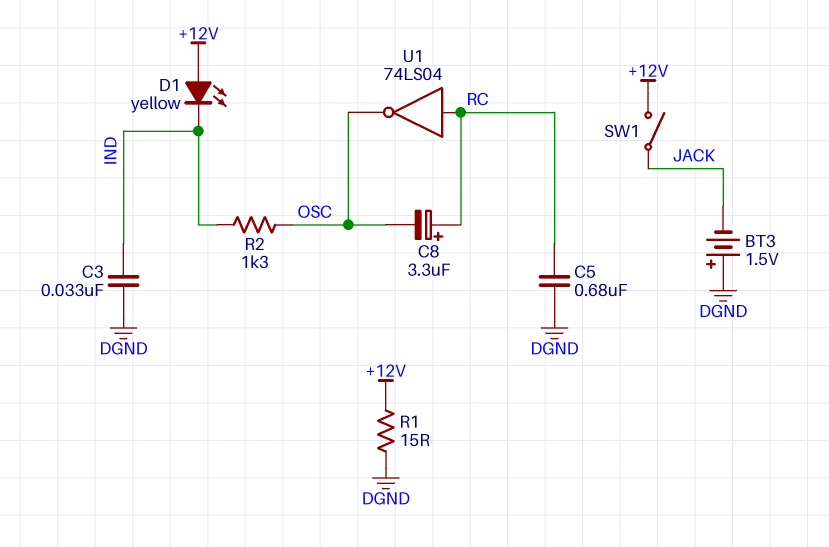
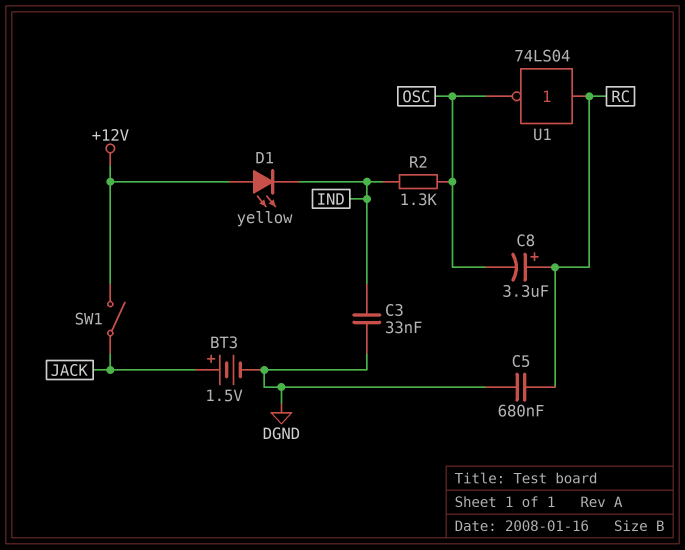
BT3: 1.5V (plus DGND, minus JACK) -> 1.5V (plus JACK, minus DGND)
R1: 15 (+12V, DGND) -> none

